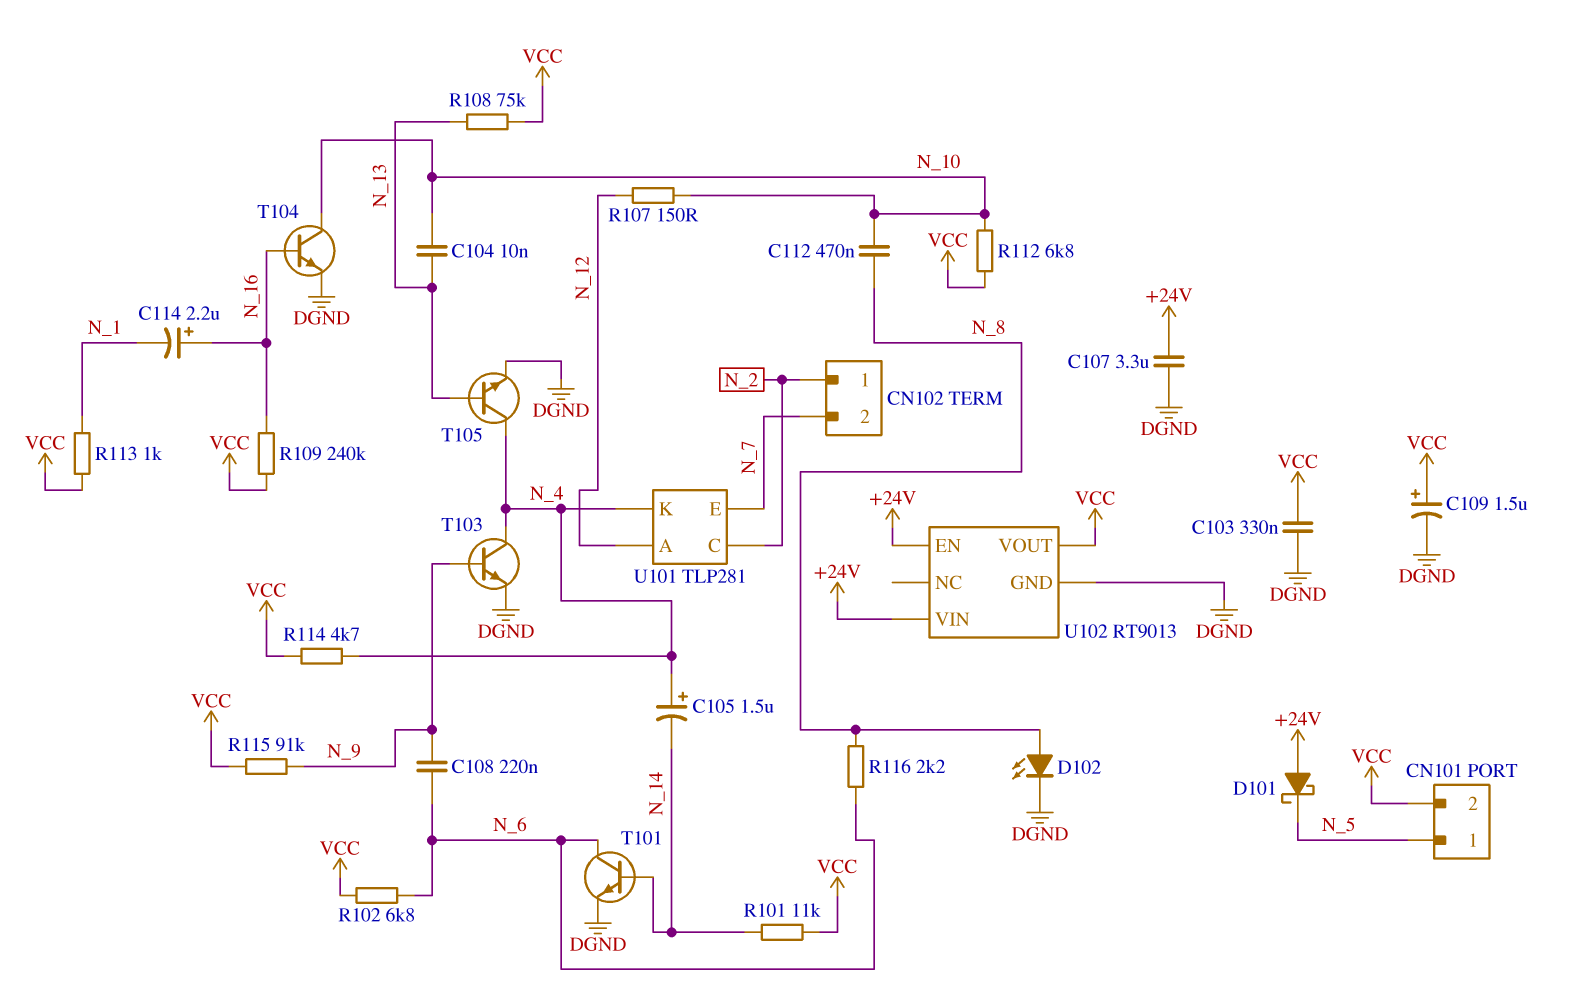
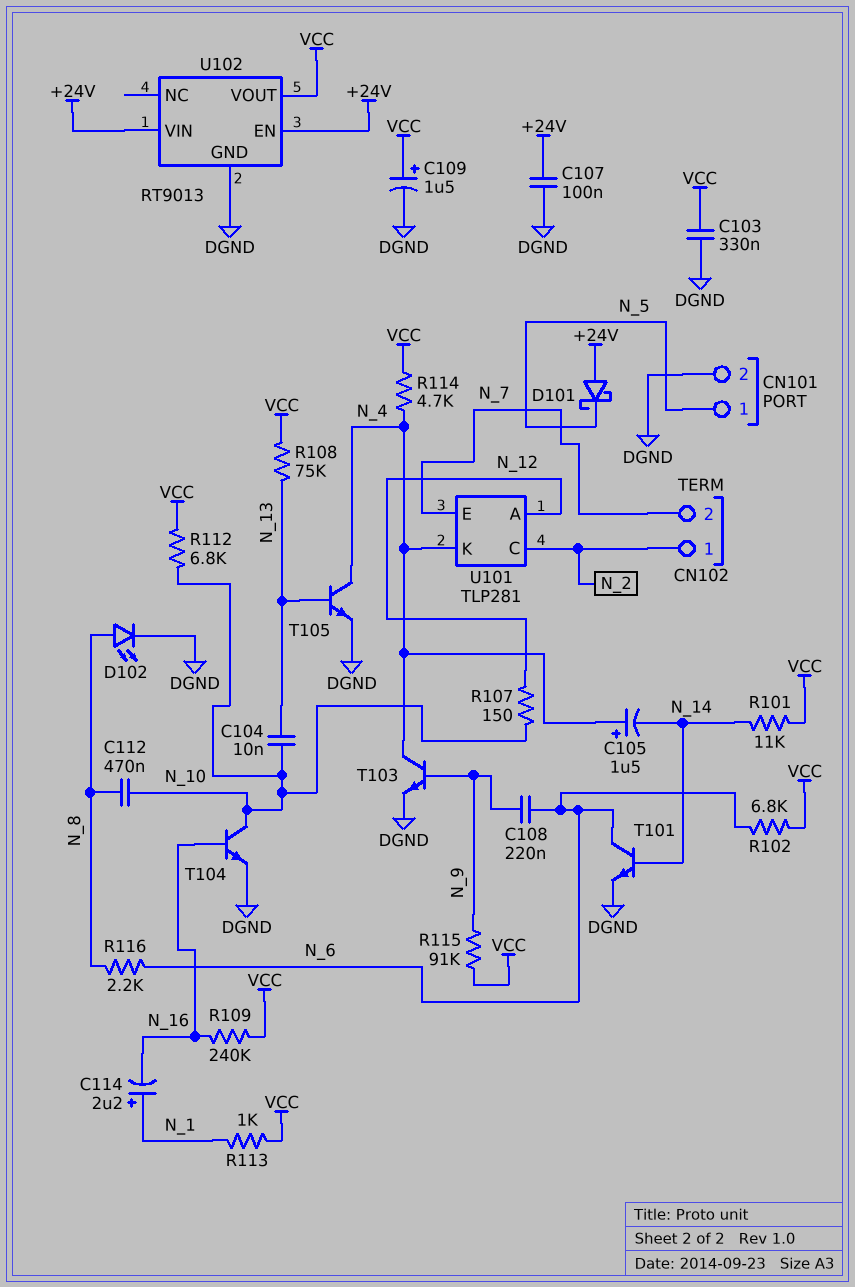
C107: 3.3uF (+24V, DGND) -> 100nF (+24V, DGND)
C114: 2.2uF (plus N_16, minus N_1) -> 2.2uF (plus N_1, minus N_16)
CN101 pin 2: VCC -> DGND

